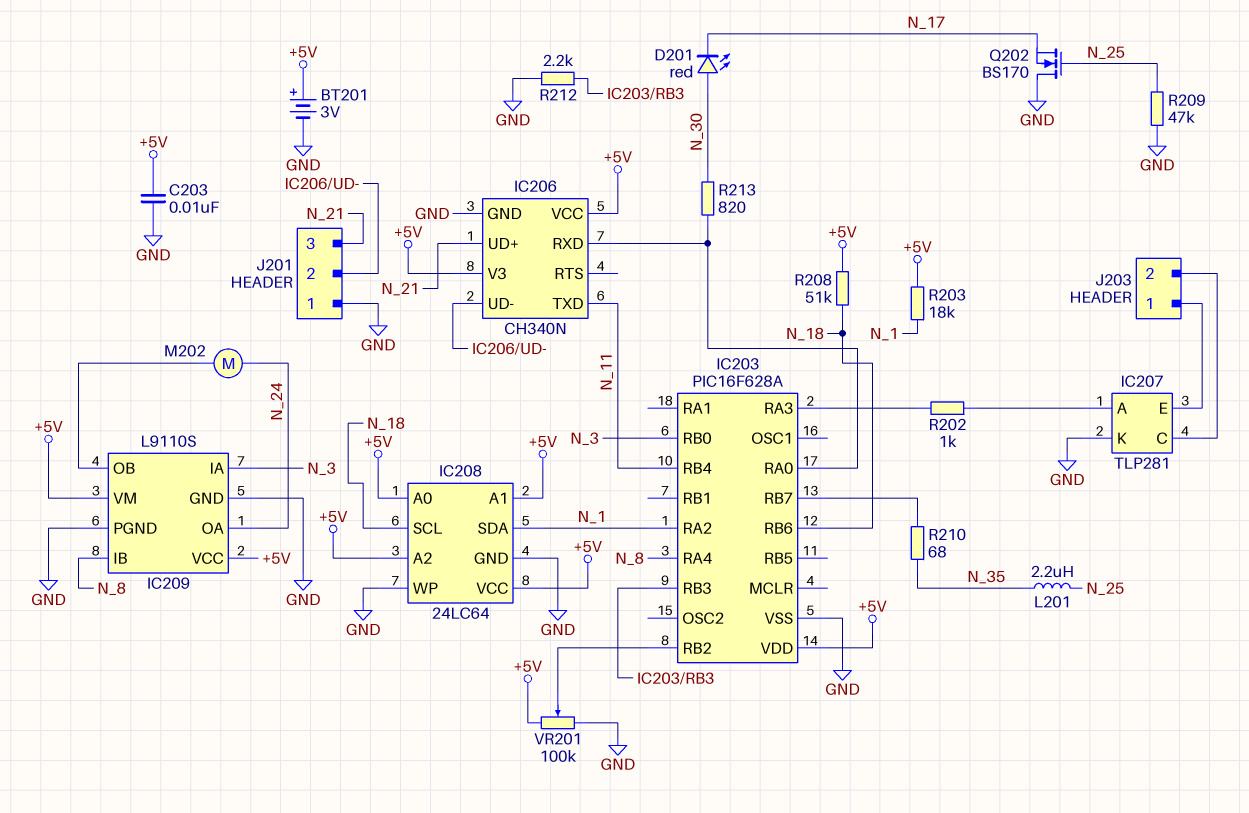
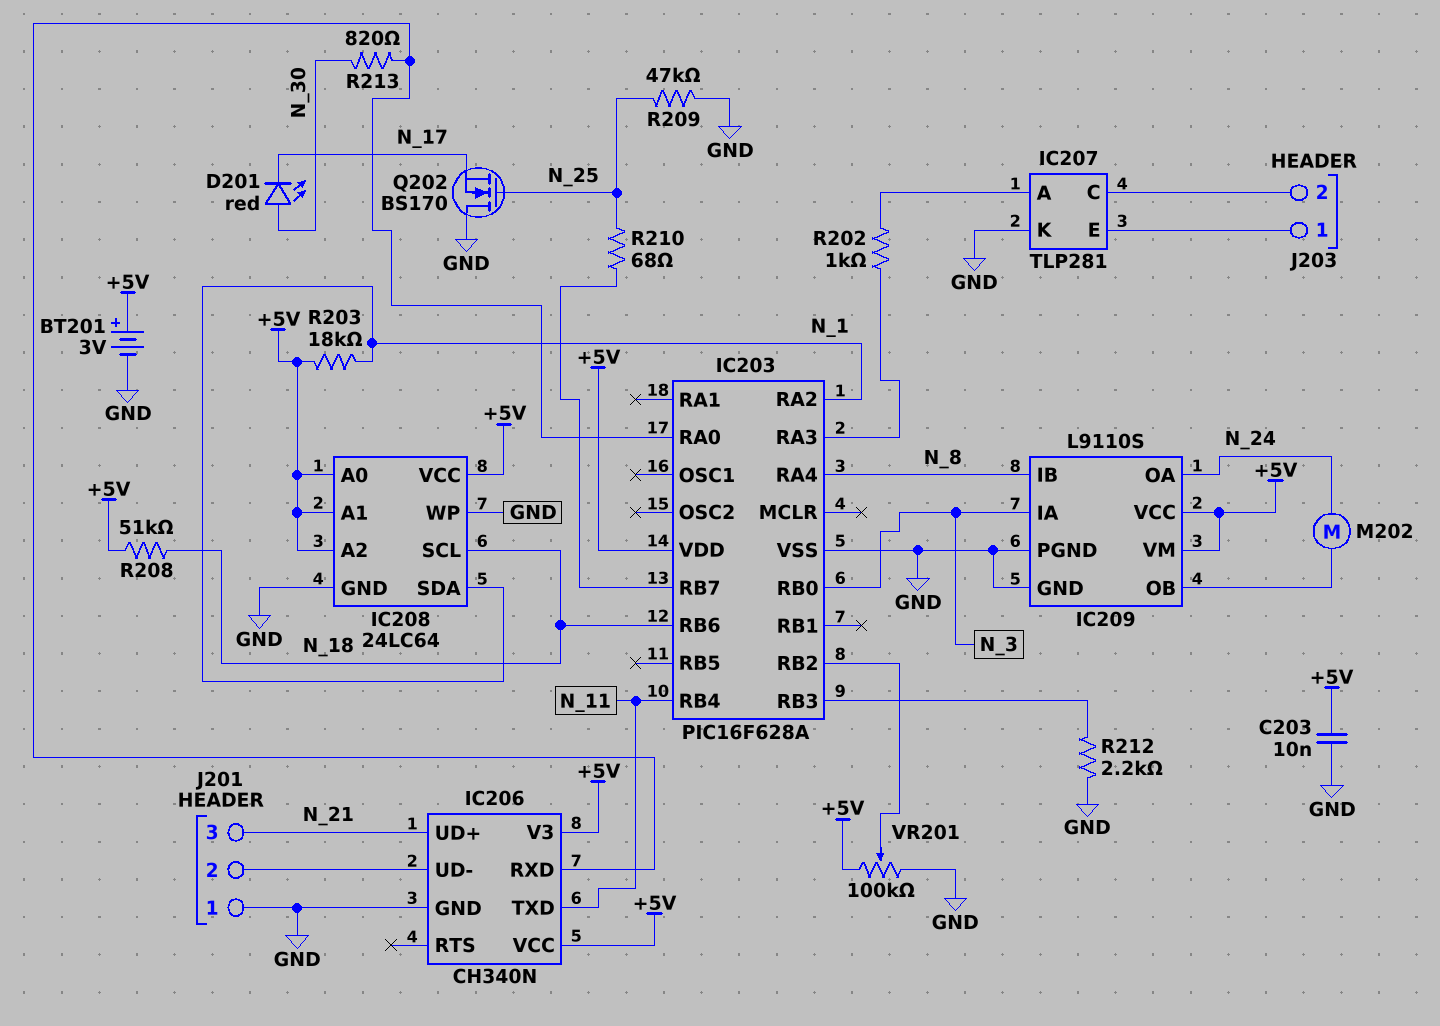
L201: 2.2uH (N_25, N_35) -> none
R210: 68 (IC203/RB7, N_35) -> 68 (IC203/RB7, N_25)

